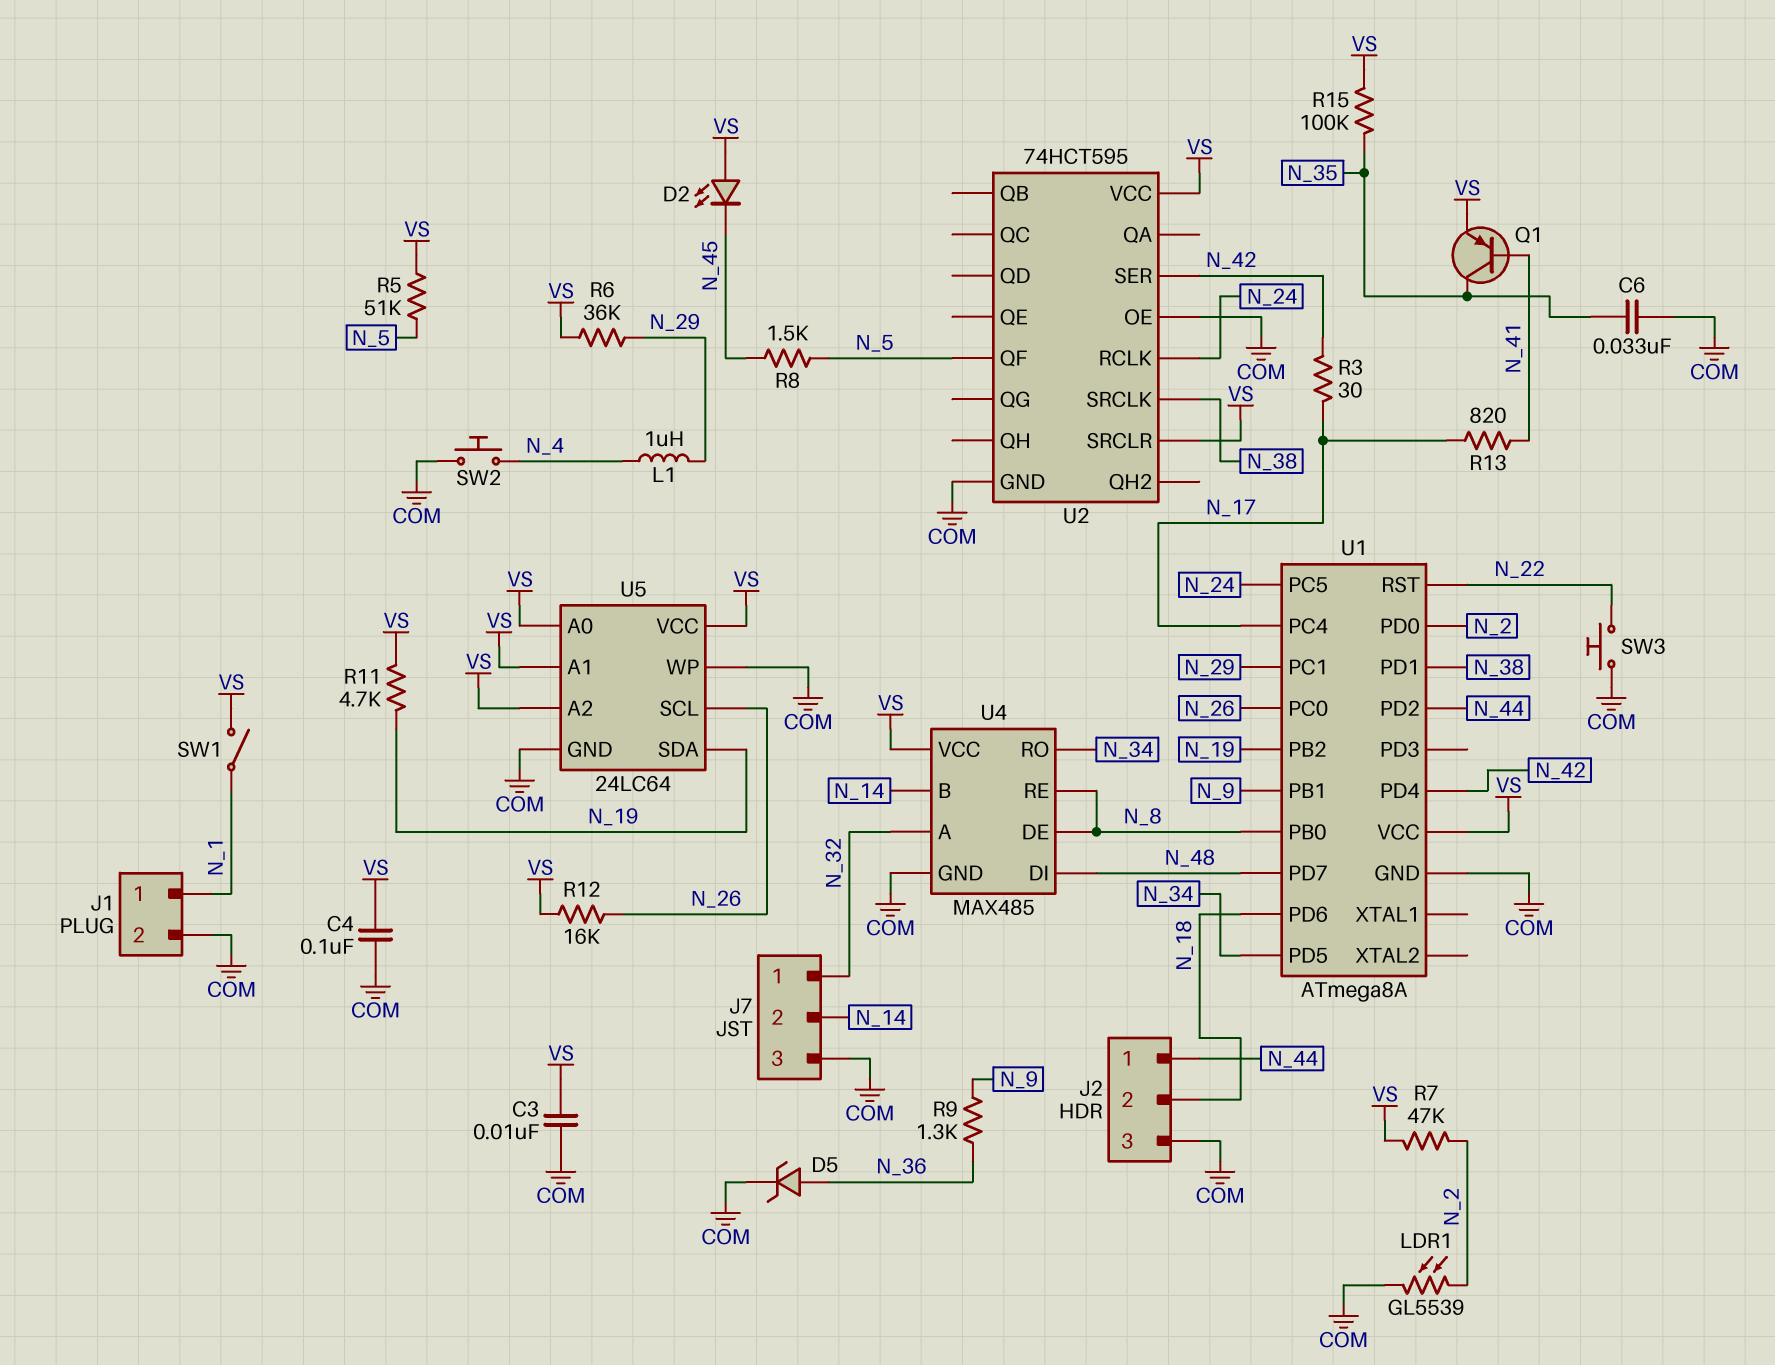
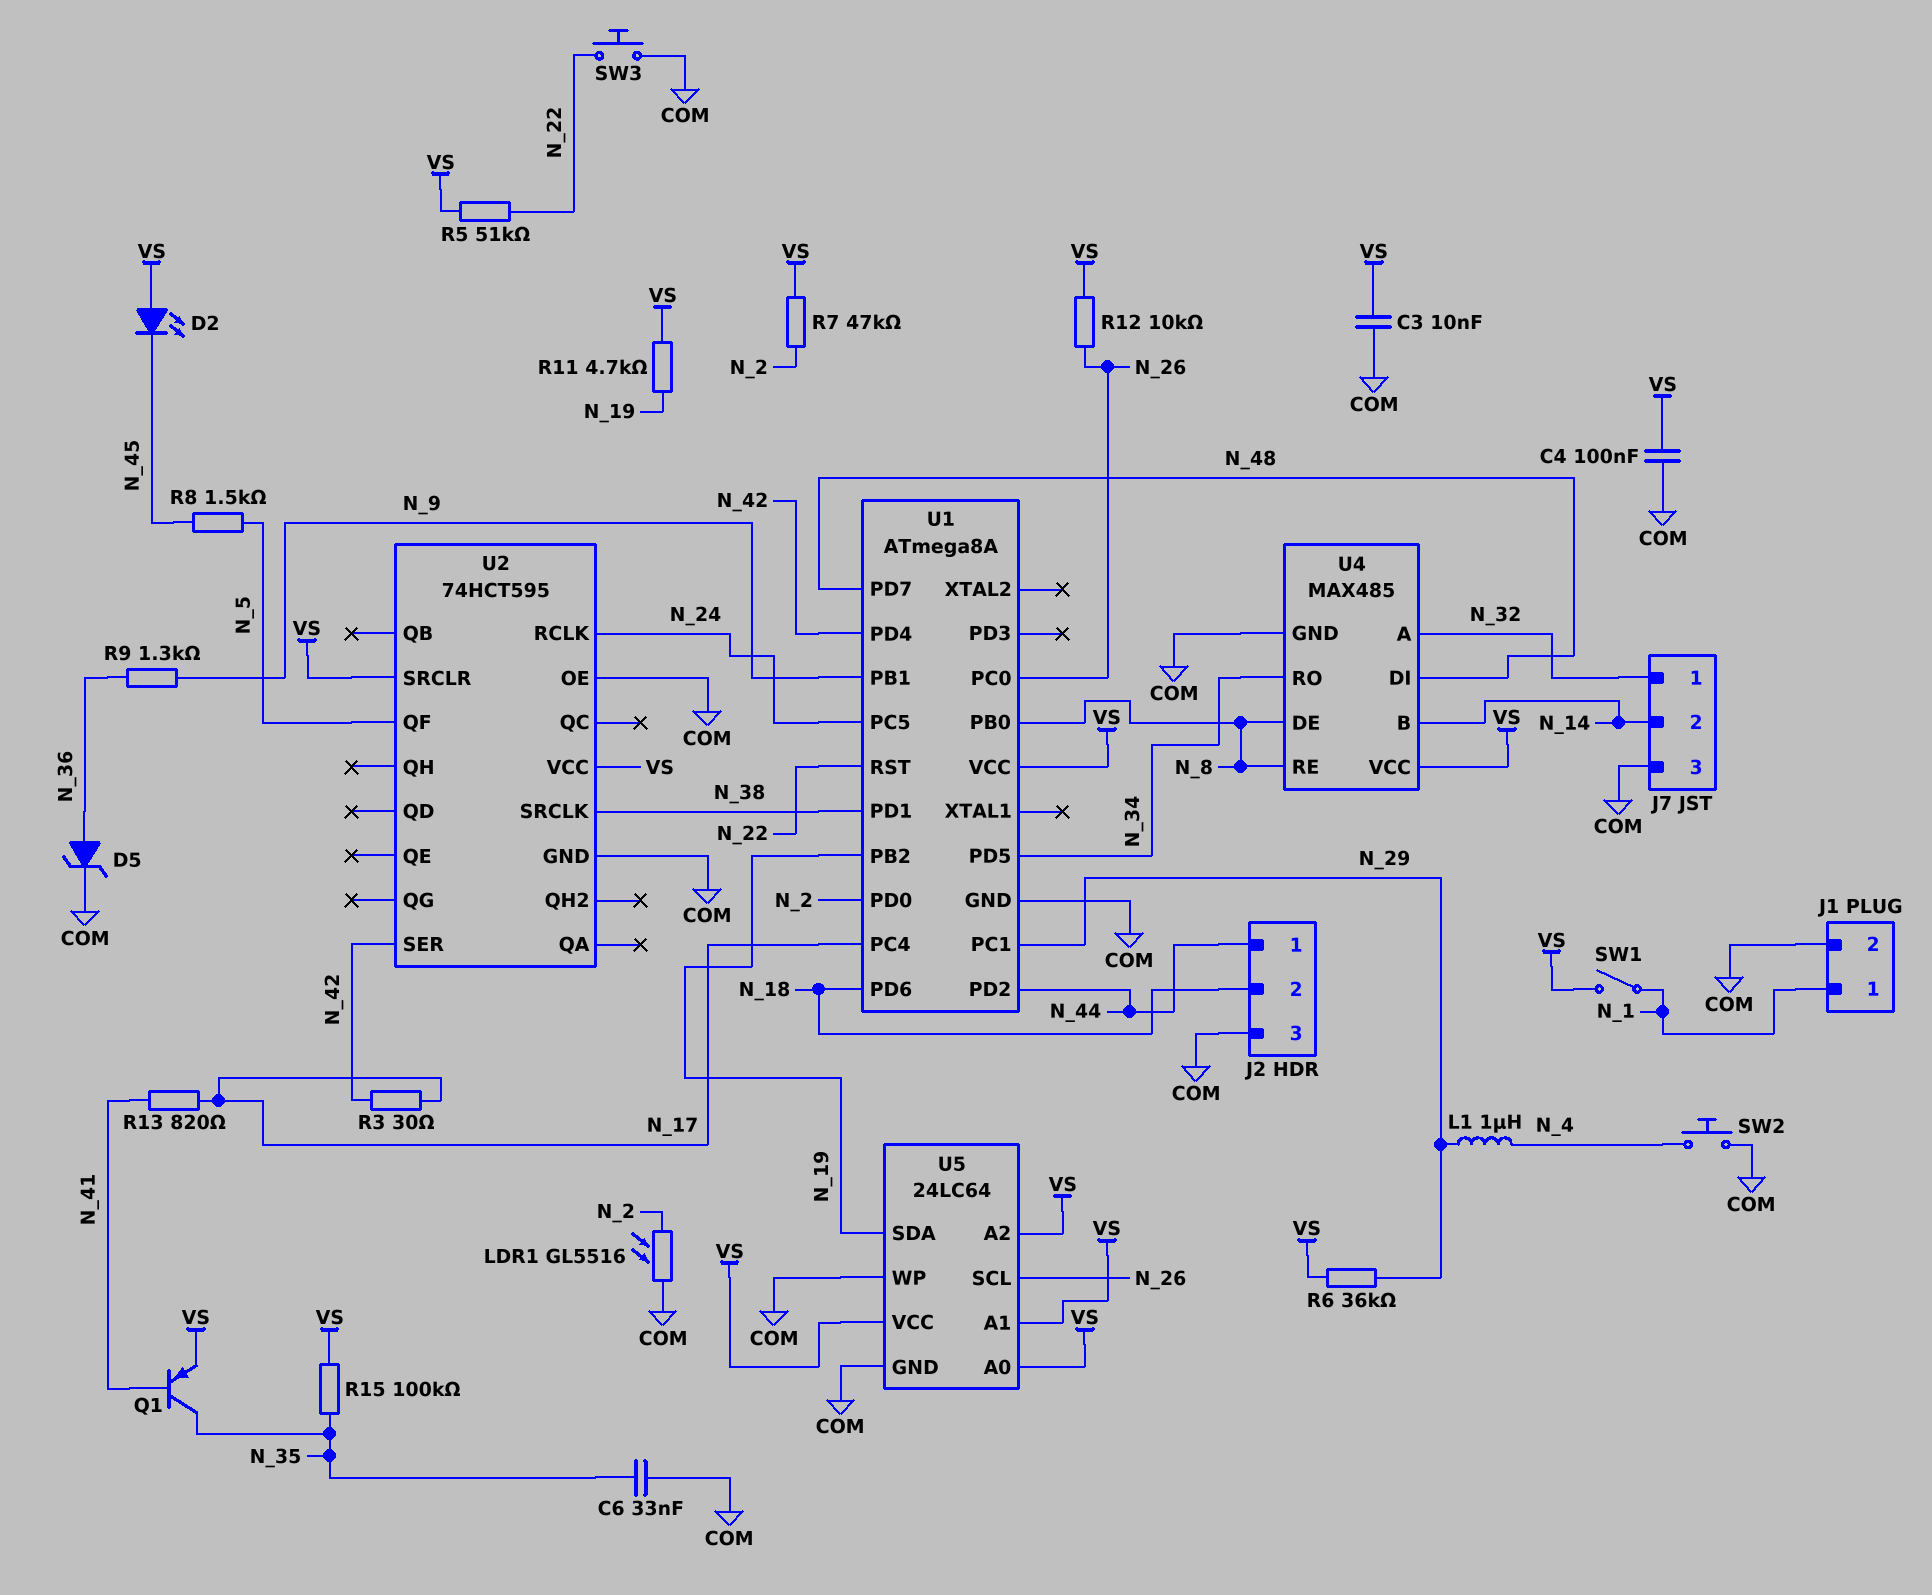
LDR1: GL5539 (COM, N_2) -> GL5516 (COM, N_2)
R5: 51k (N_5, VS) -> 51k (N_22, VS)
R12: 16k (N_26, VS) -> 10k (N_26, VS)

